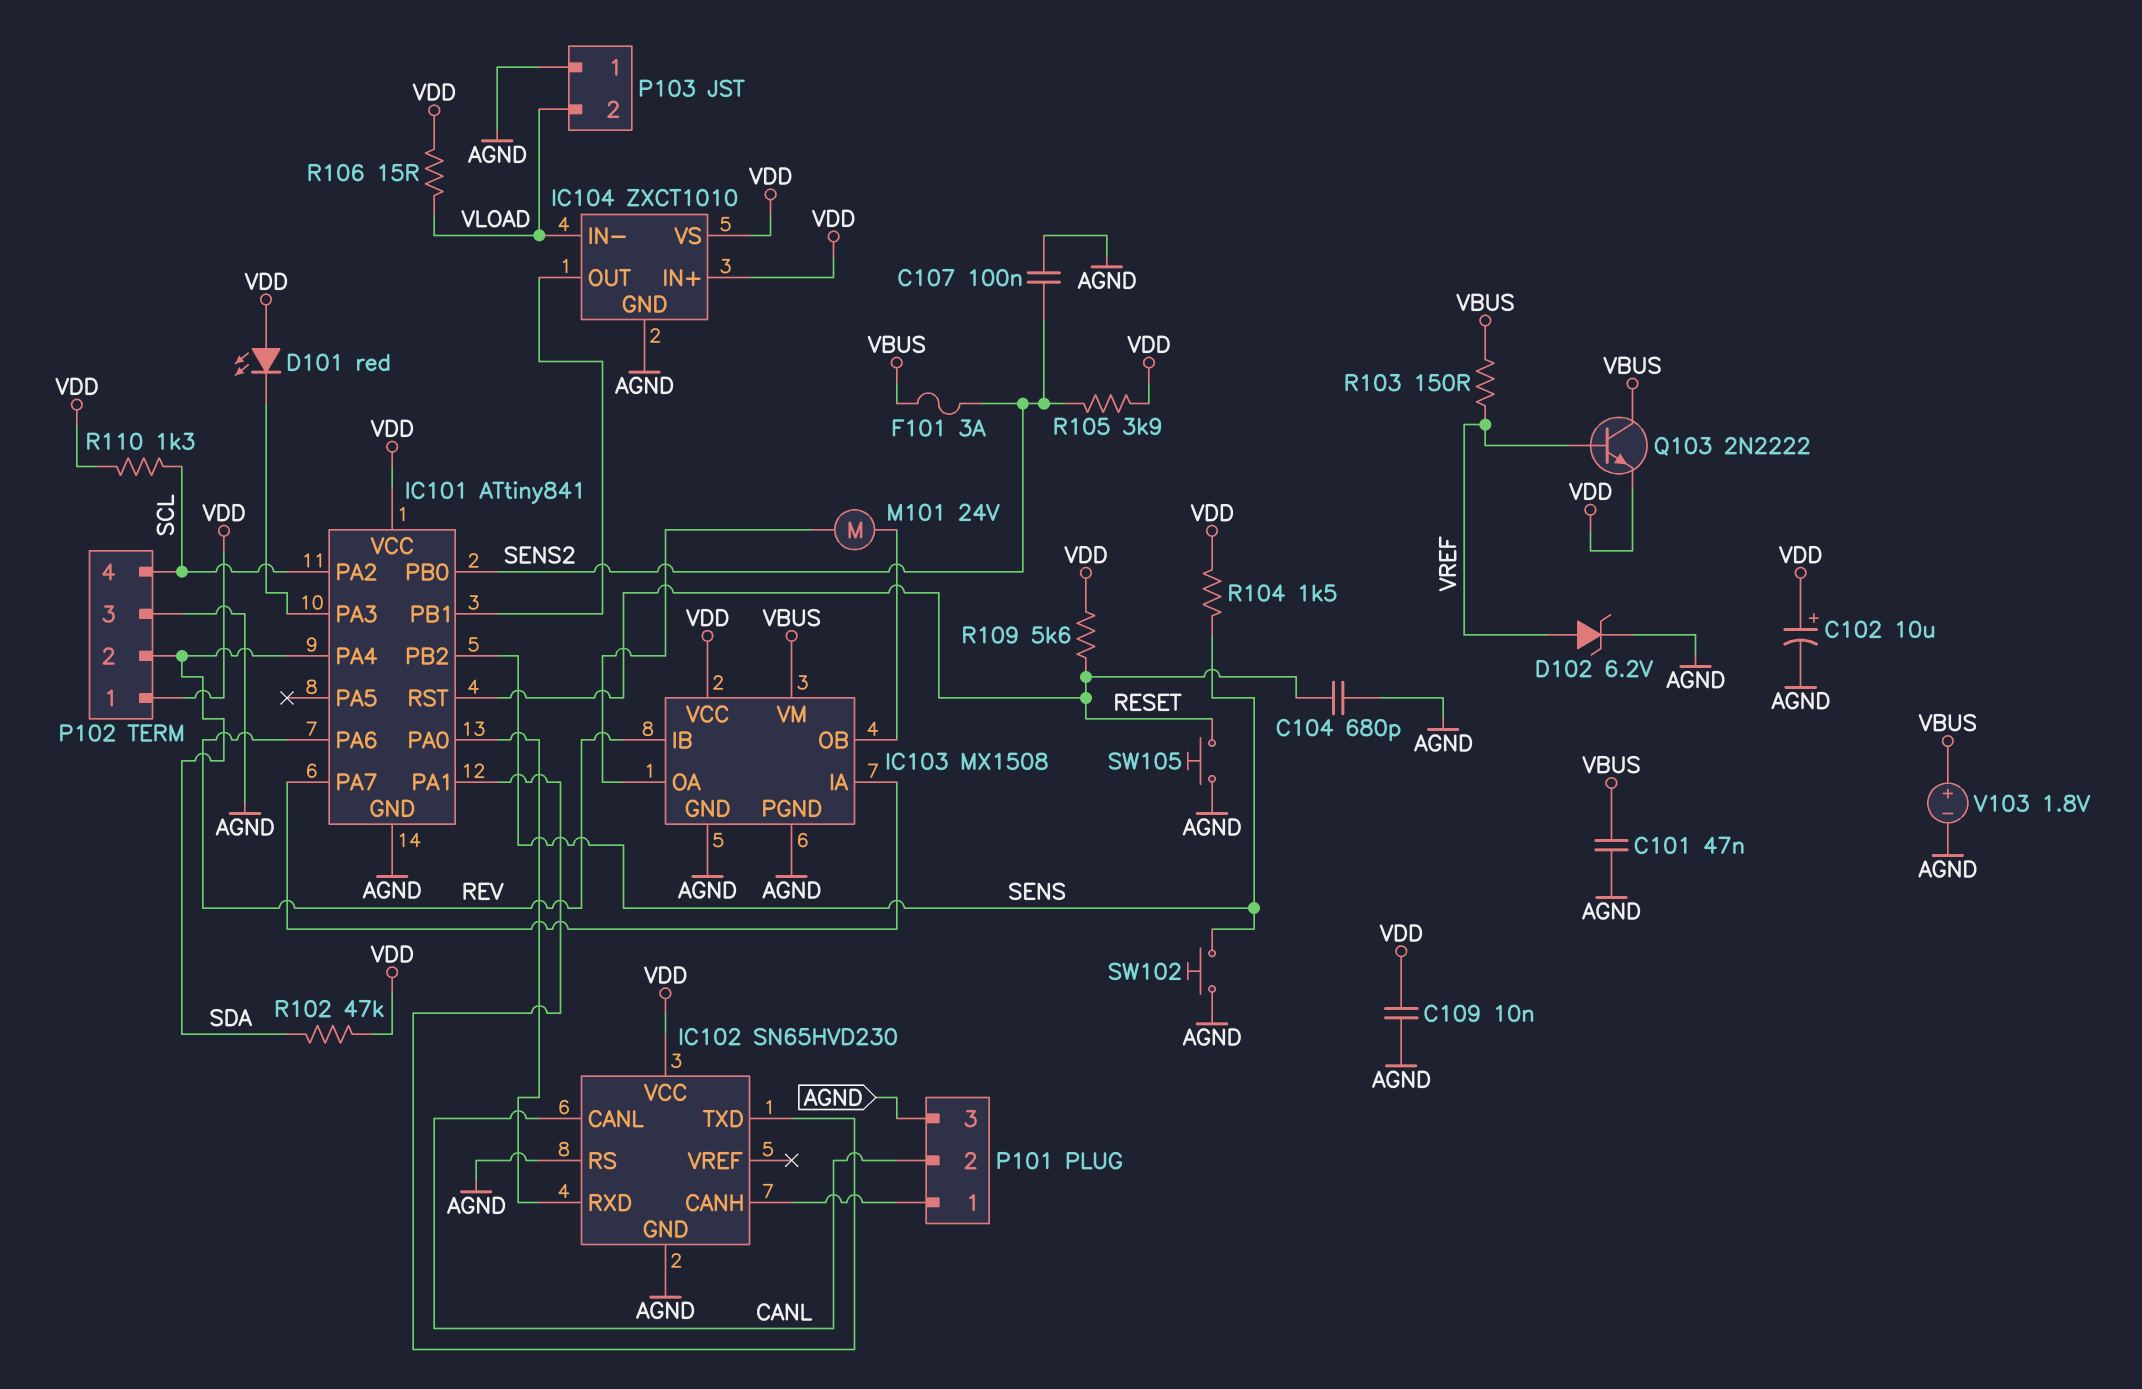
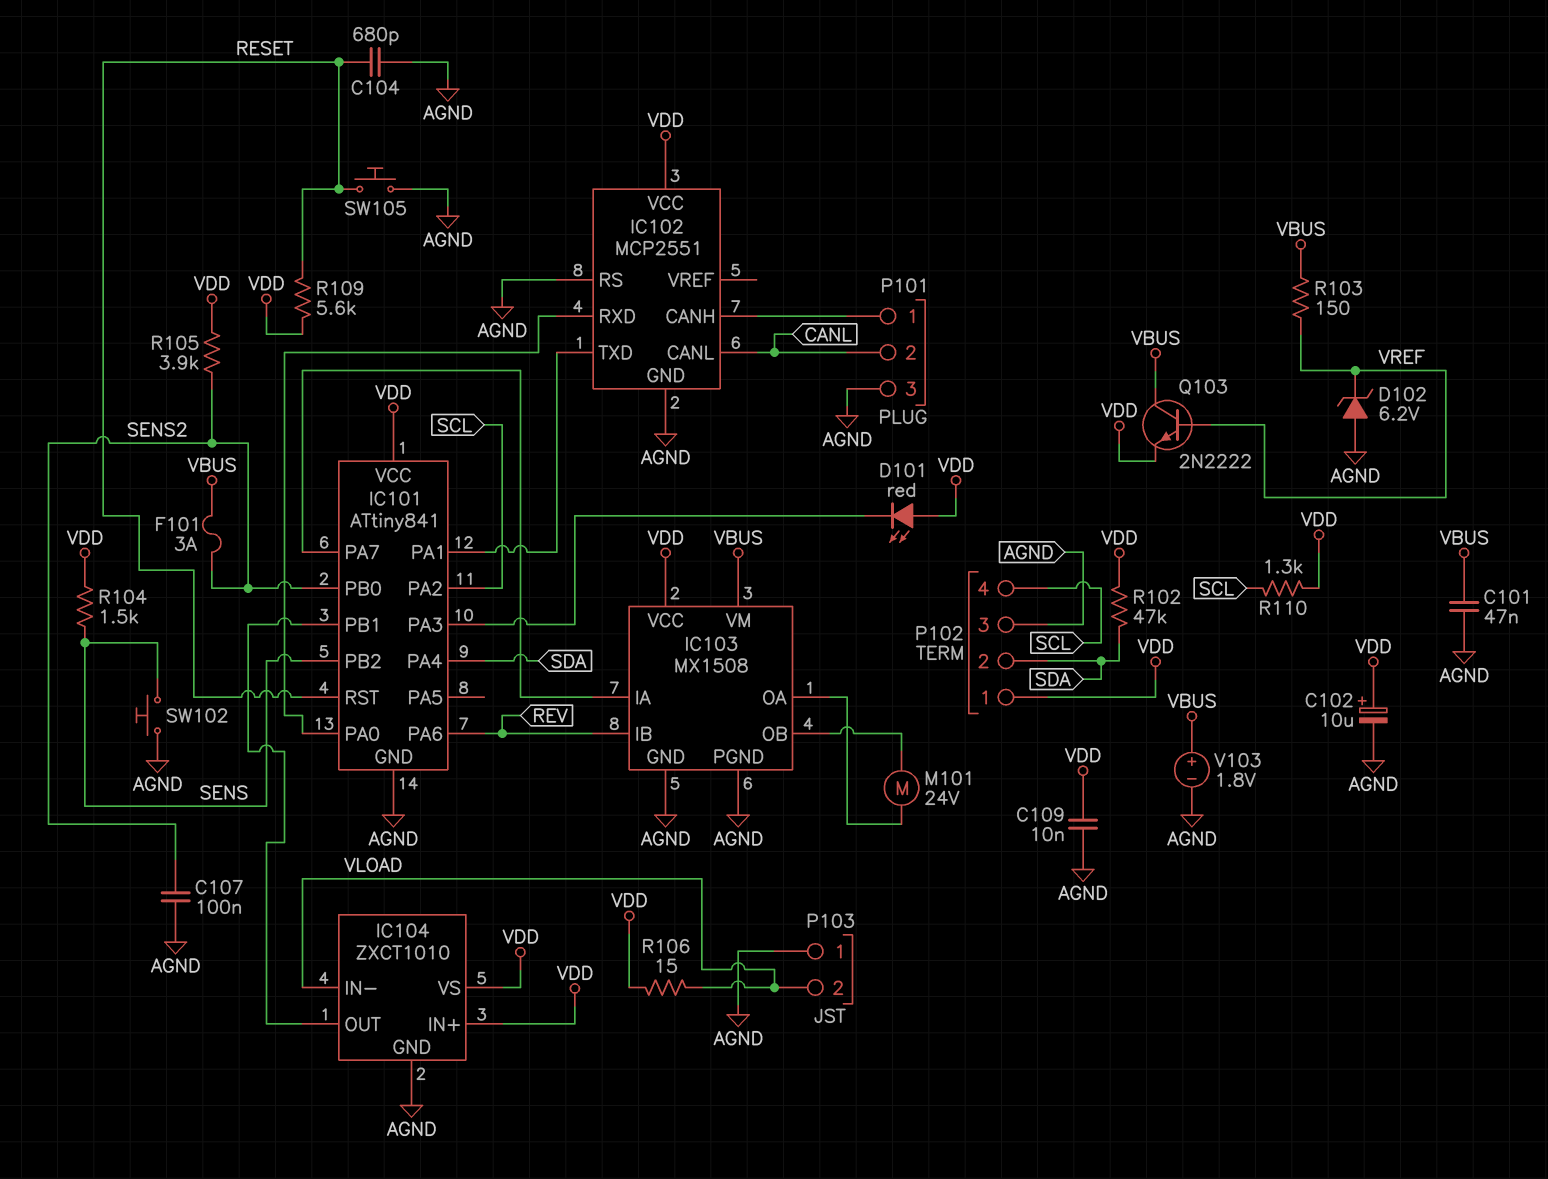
D102: zener 6.2V (A VREF, K AGND) -> zener 6.2V (A AGND, K VREF)
IC102: SN65HVD230 -> MCP2551

